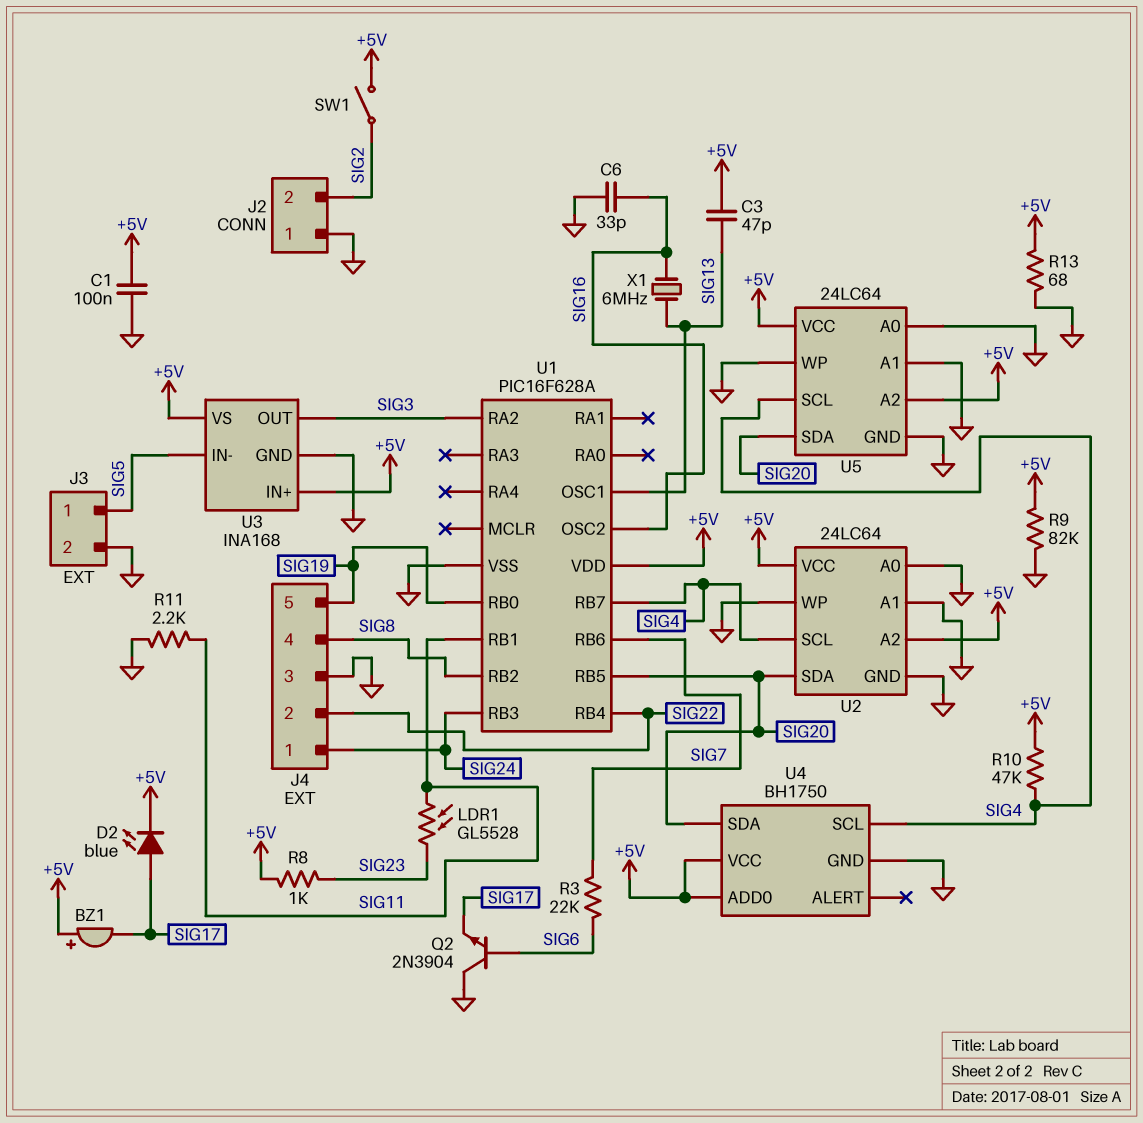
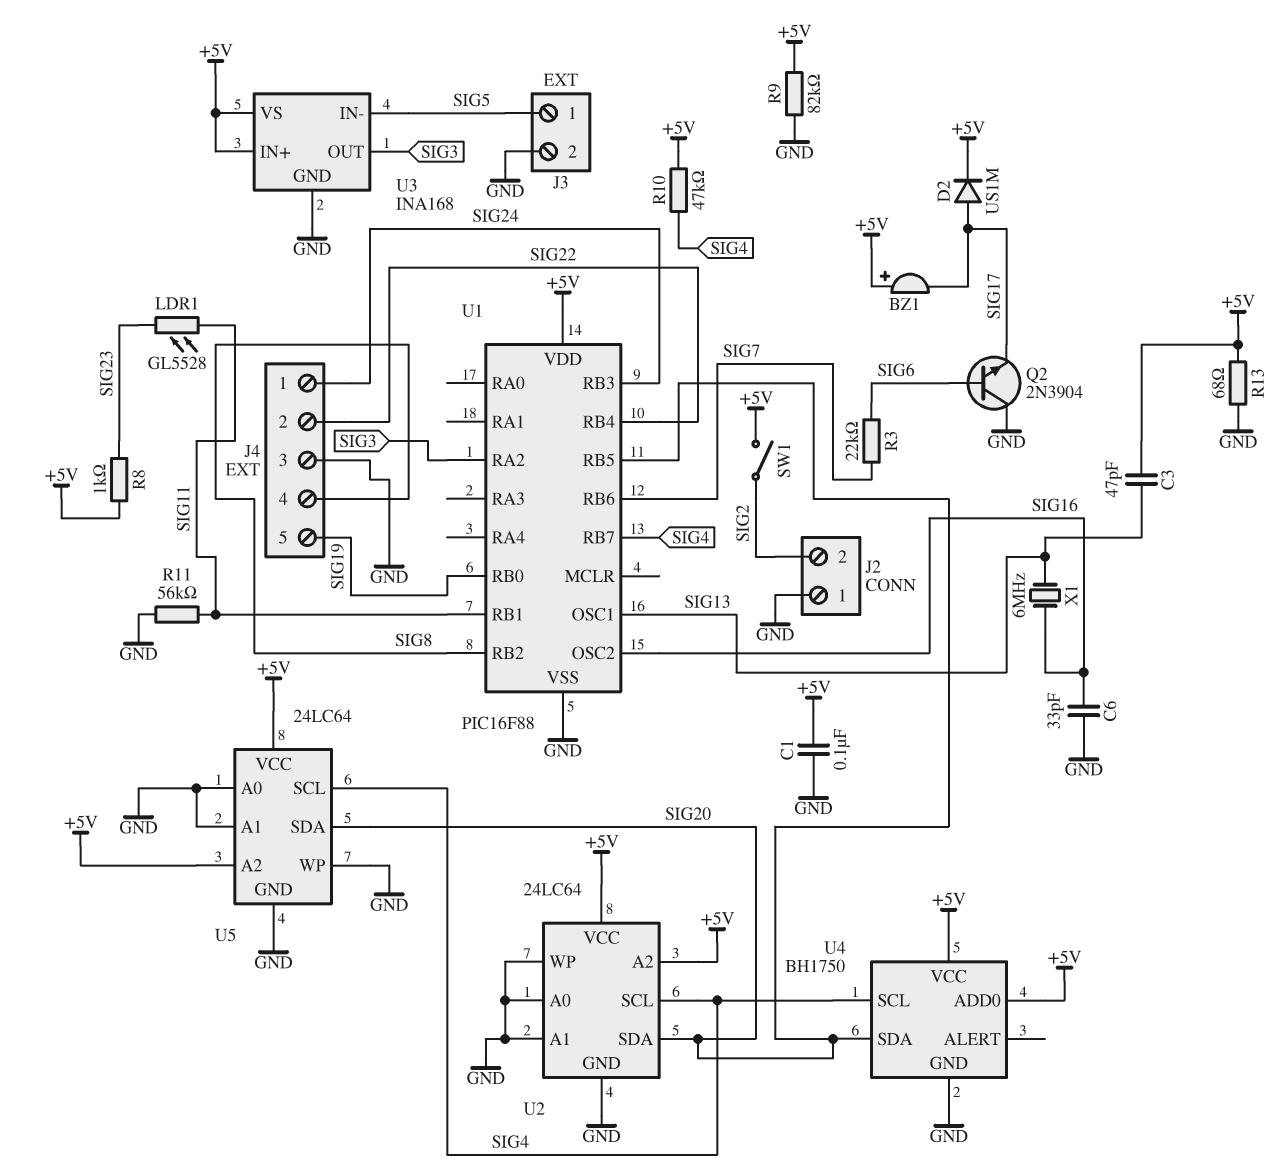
D2: LED blue (A SIG17, K +5V) -> diode US1M (A SIG17, K +5V)
R11: 2.2k (GND, SIG11) -> 56k (GND, SIG11)
U1: PIC16F628A -> PIC16F88

